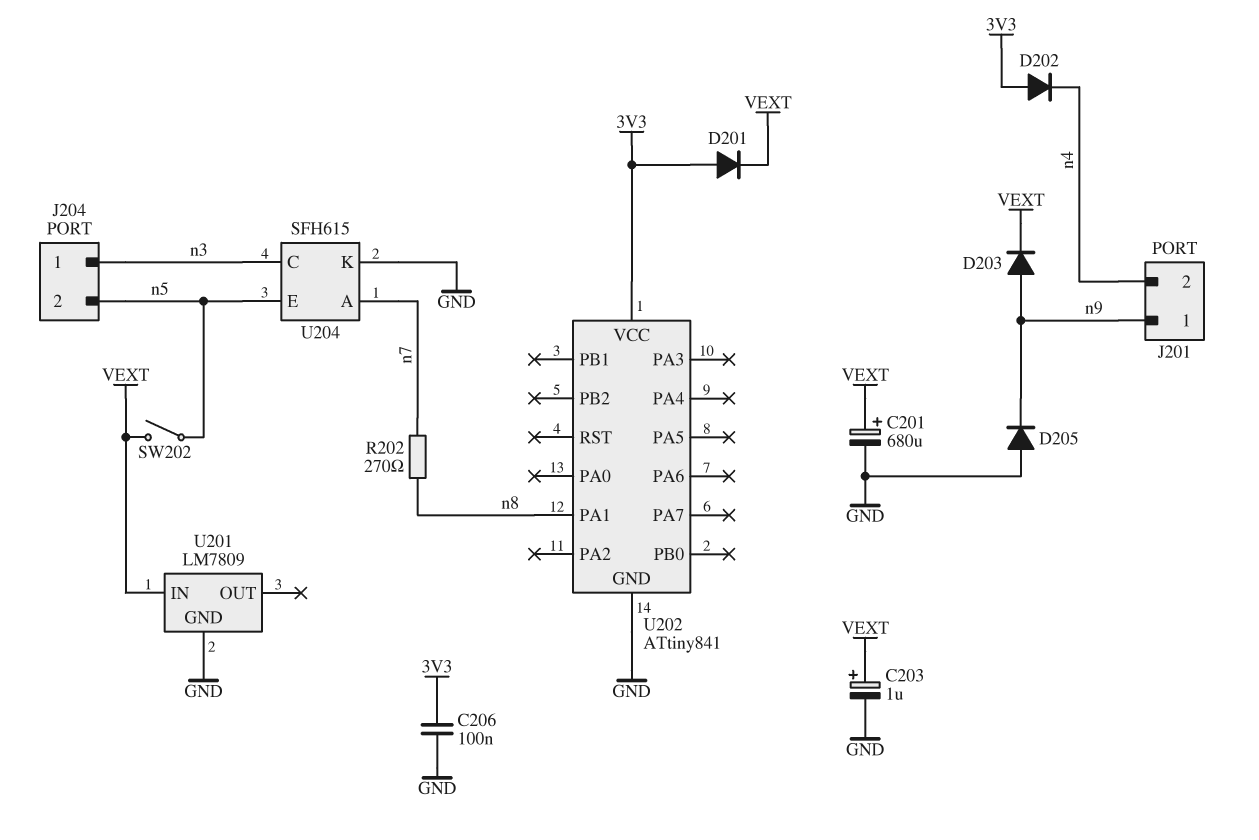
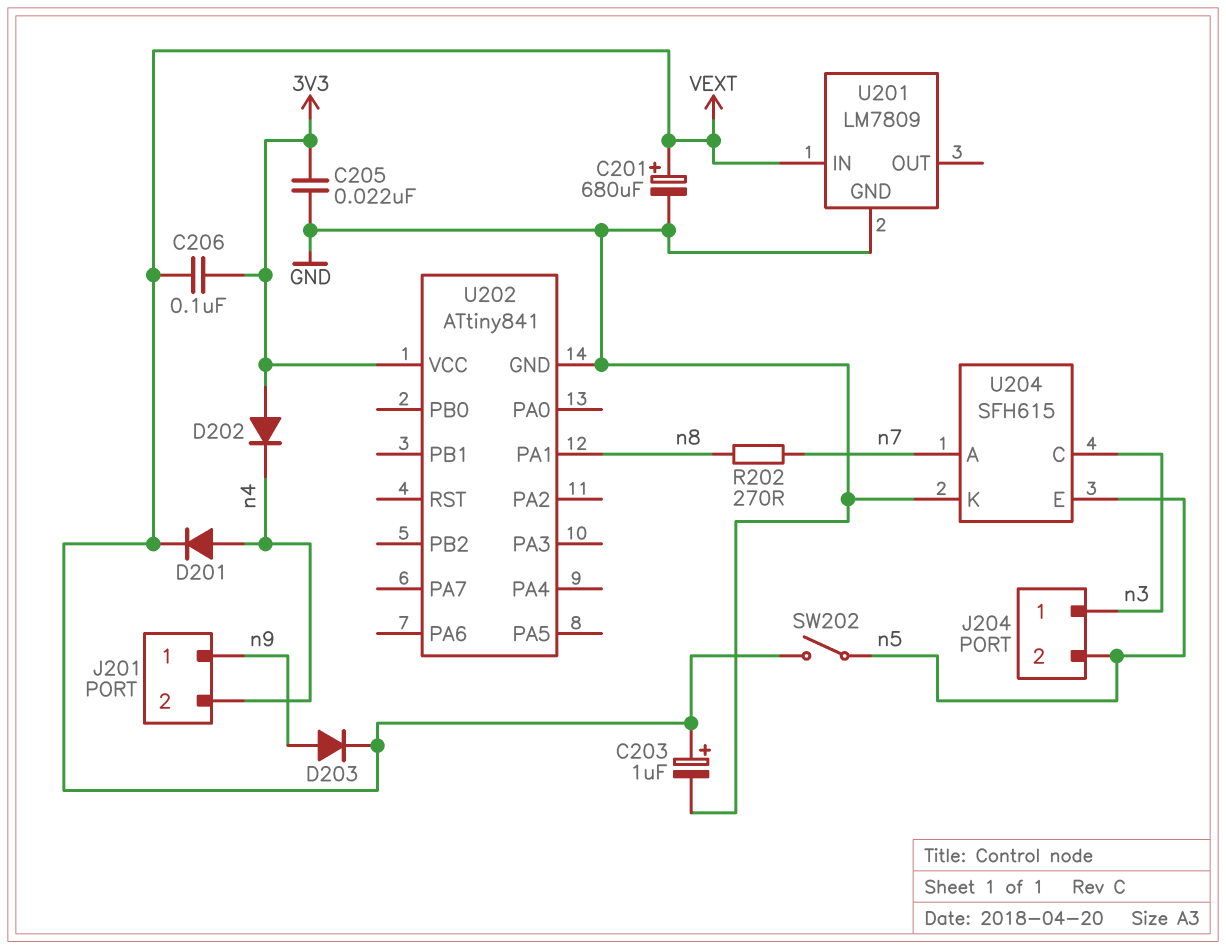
C205: none -> 22nF (3V3, GND)
C206: 100nF (3V3, GND) -> 100nF (3V3, VEXT)
D201: diode (A 3V3, K VEXT) -> diode (A n4, K VEXT)
D205: diode (A GND, K n9) -> none

